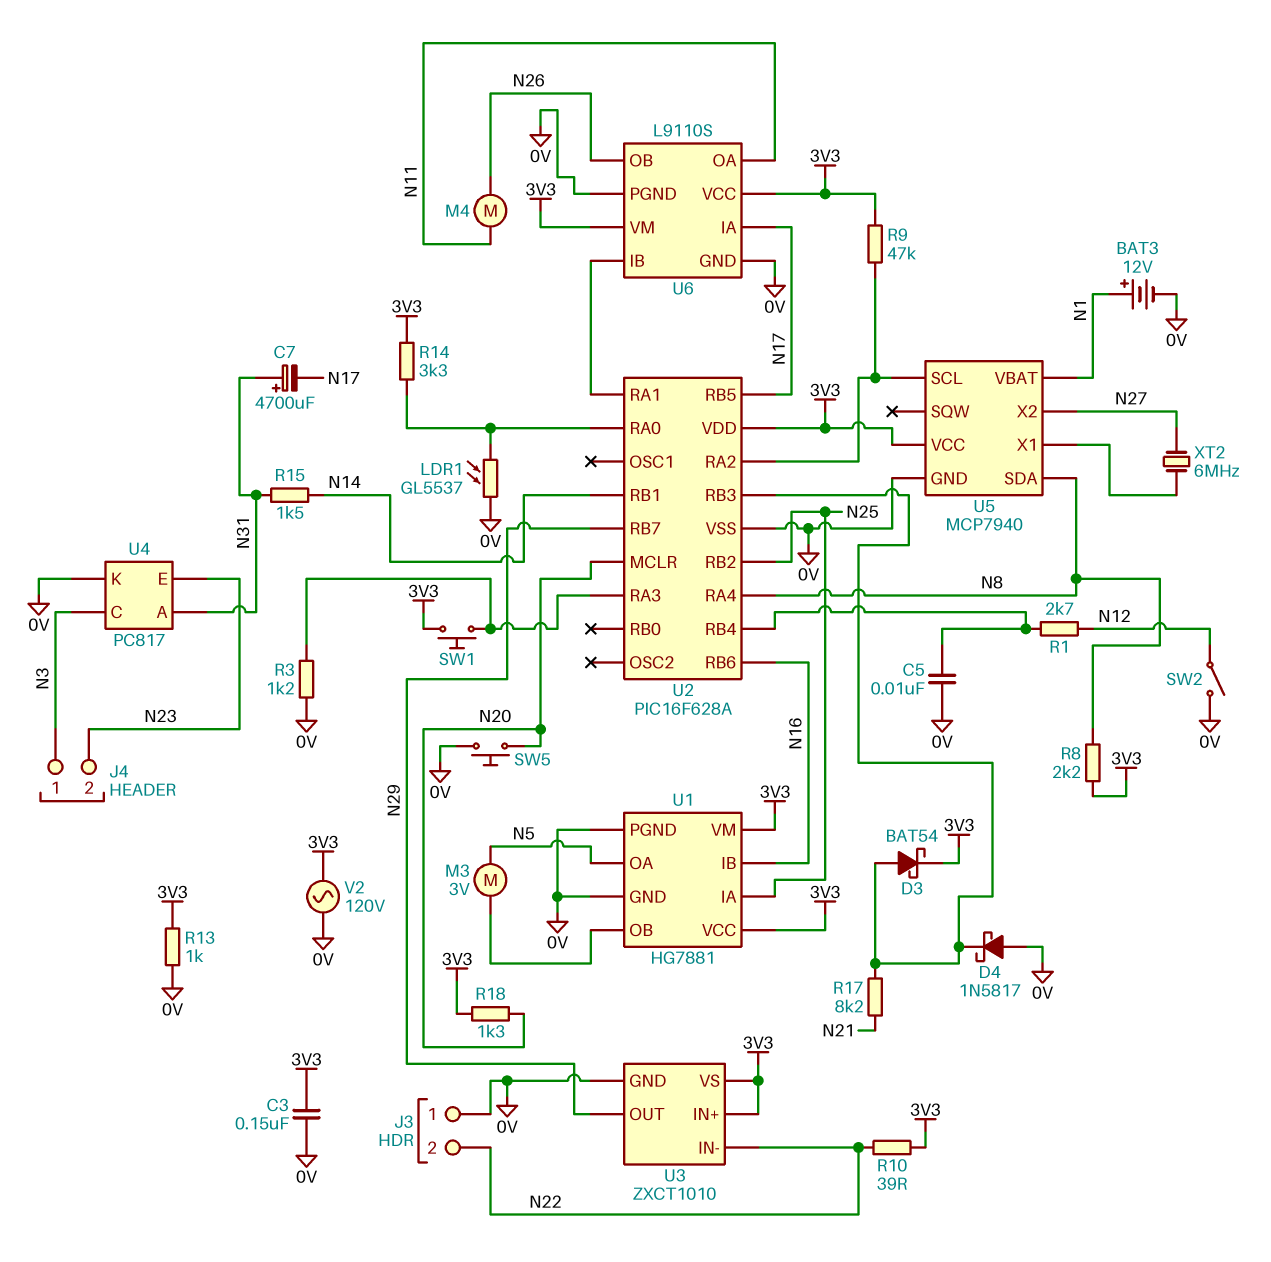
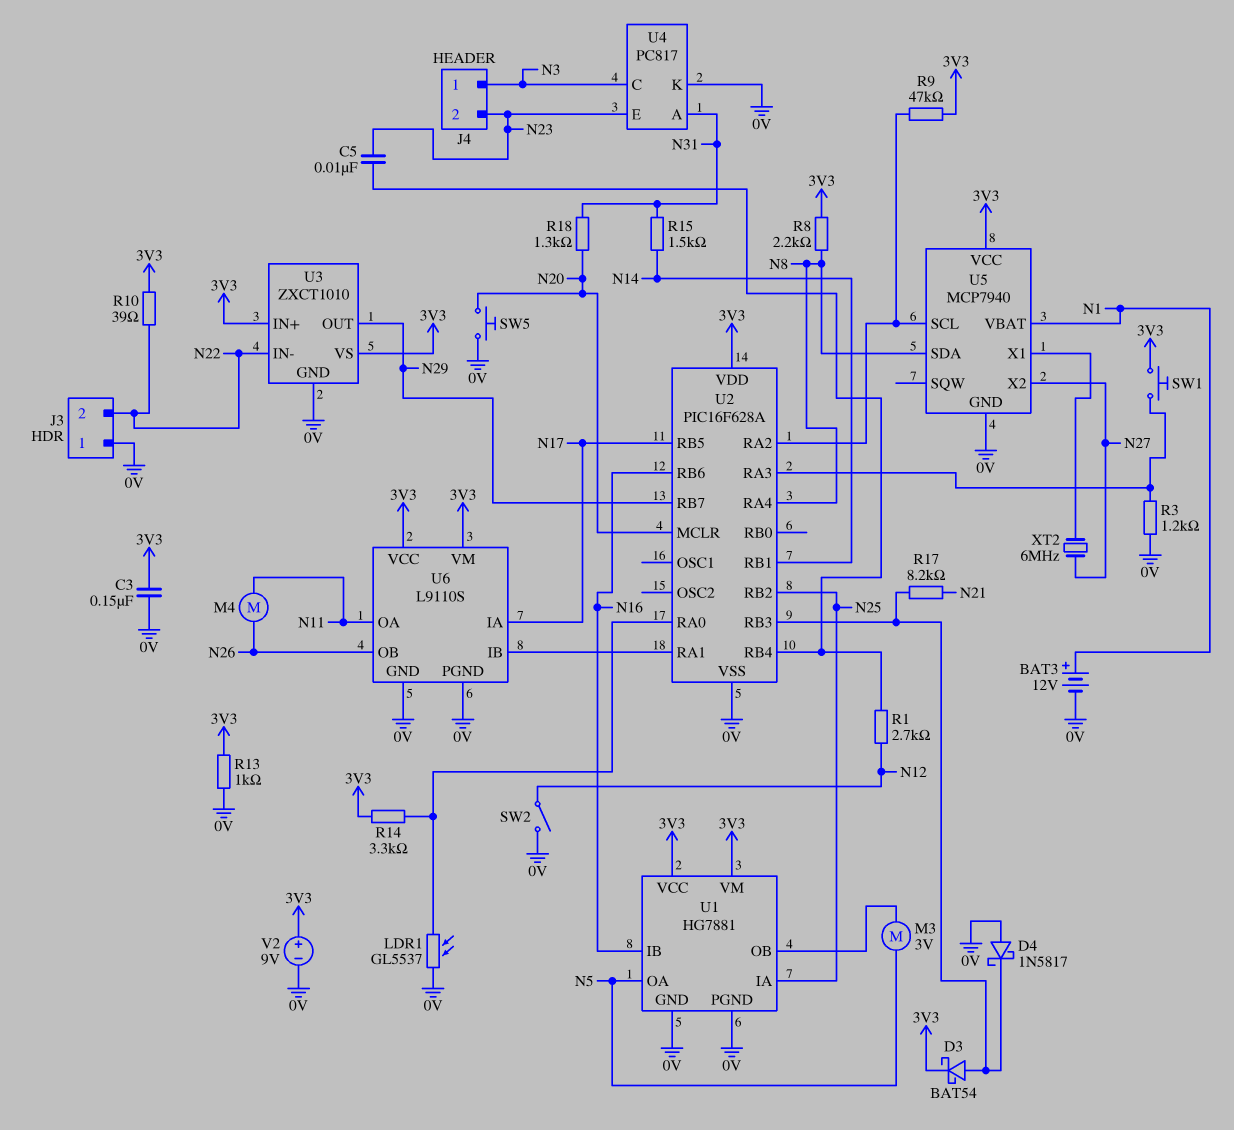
C5: 10nF (0V, U2/RB4) -> 10nF (N23, U2/RB4)
C7: 4700uF (plus N31, minus N17) -> none
R18: 1.3k (3V3, N20) -> 1.3k (N20, N31)
V2: AC 120V (0V, 3V3) -> 9V (plus 3V3, minus 0V)

